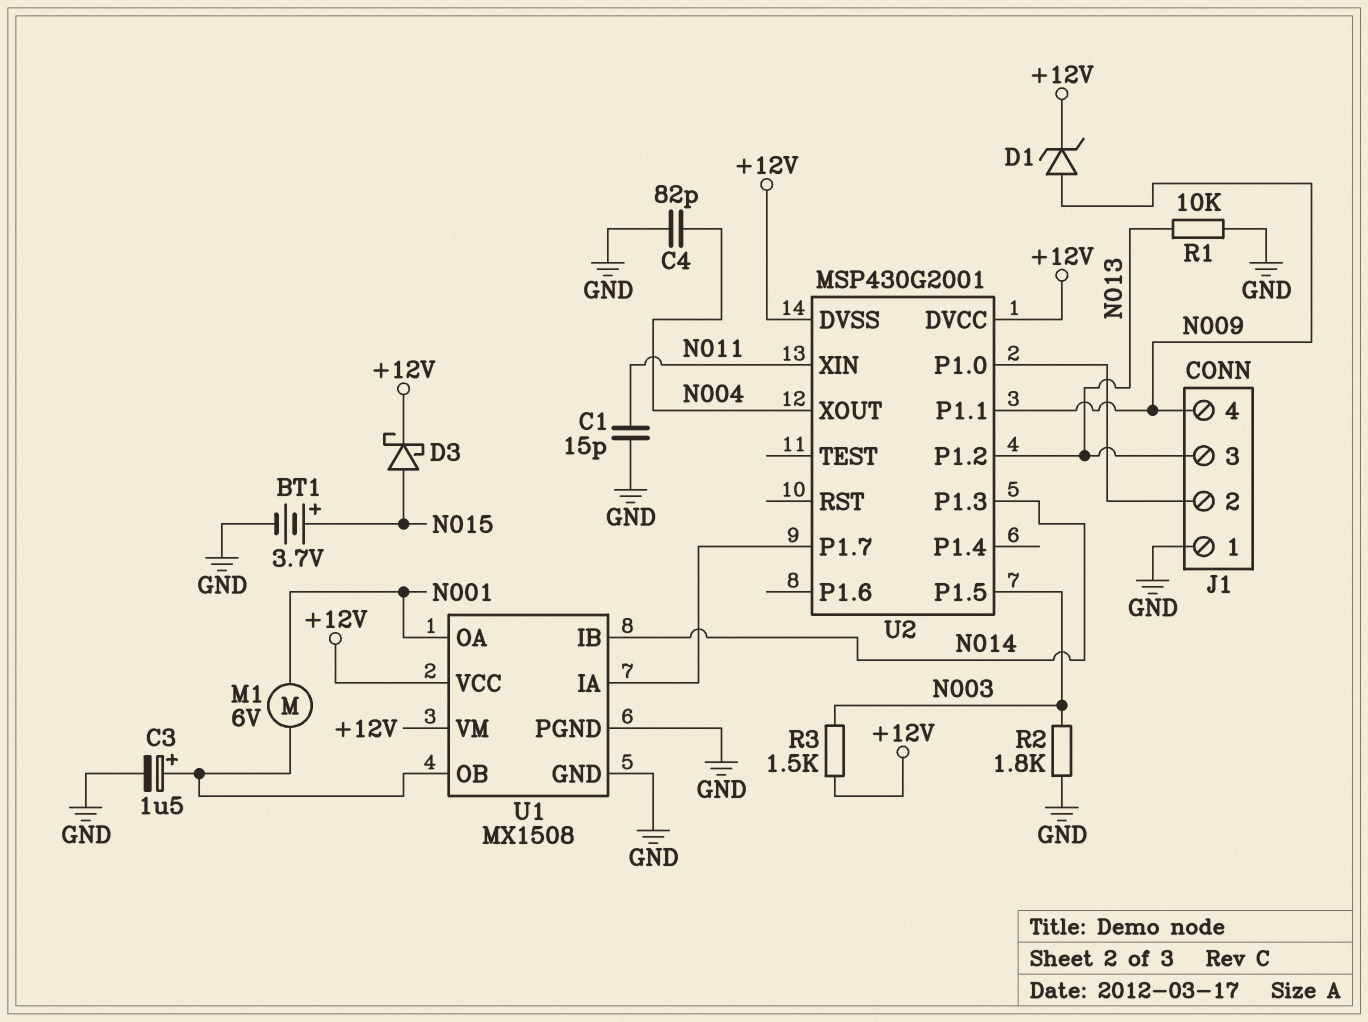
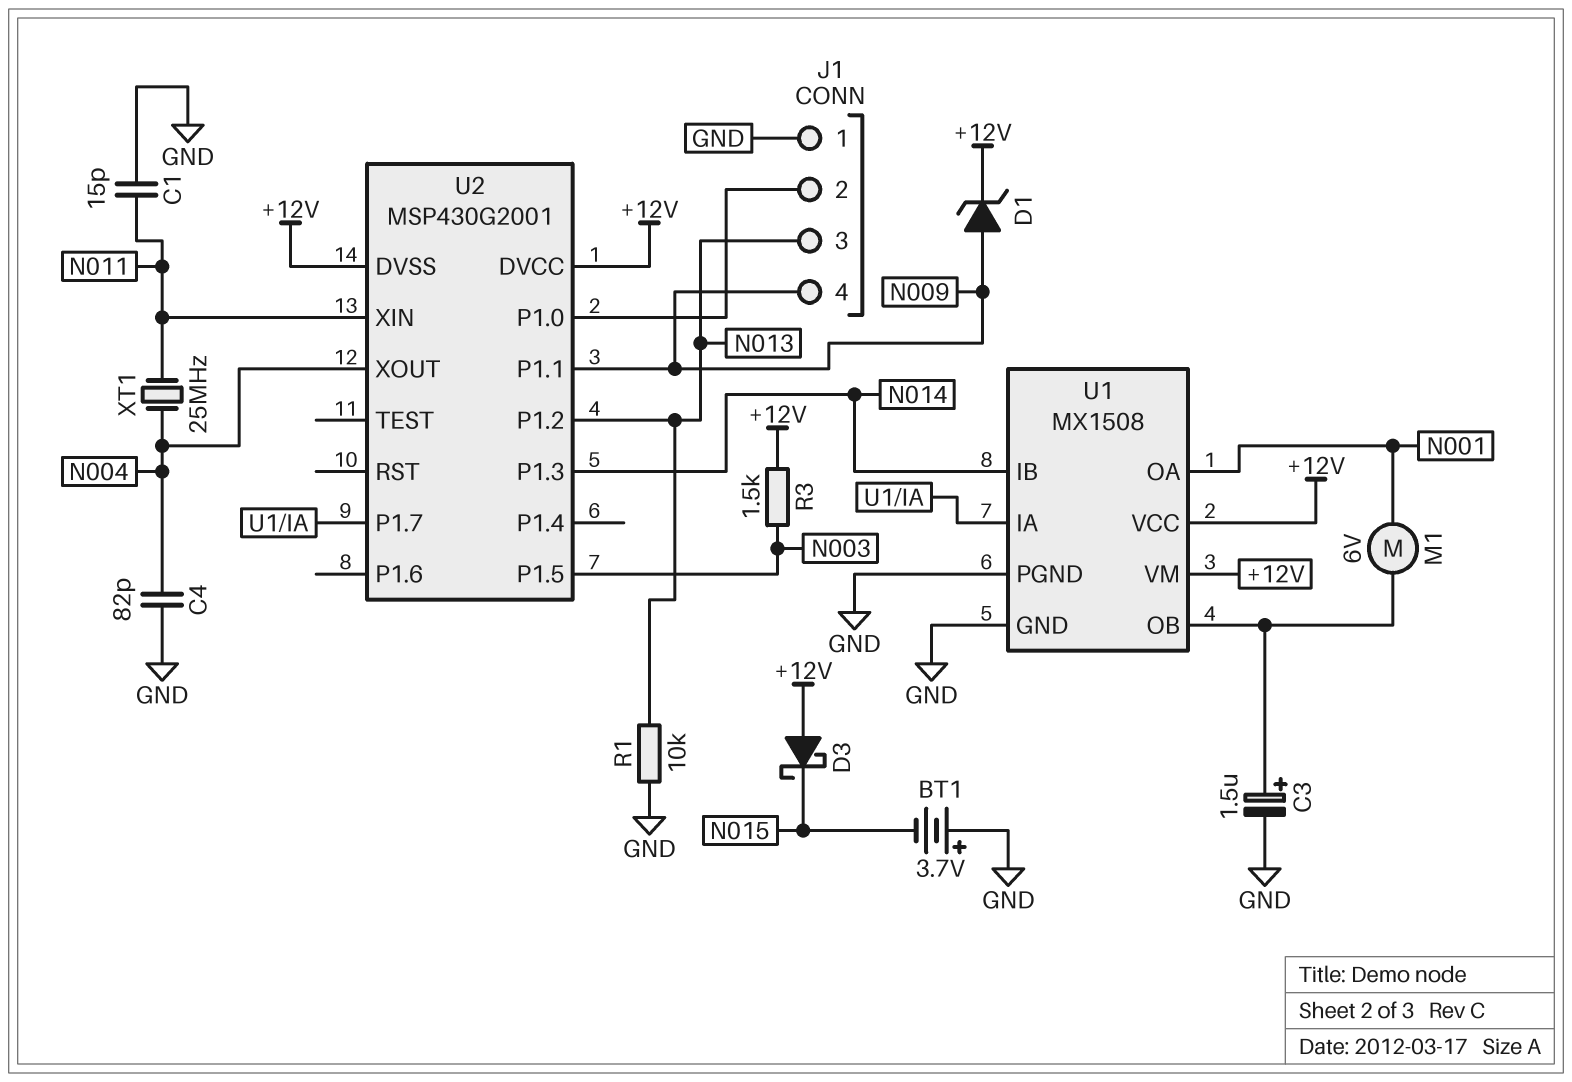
BT1: 3.7V (plus N015, minus GND) -> 3.7V (plus GND, minus N015)
D3: schottky (A N015, K +12V) -> schottky (A +12V, K N015)
R2: 1.8k (GND, N003) -> none
XT1: none -> 25MHz (N004, N011)

